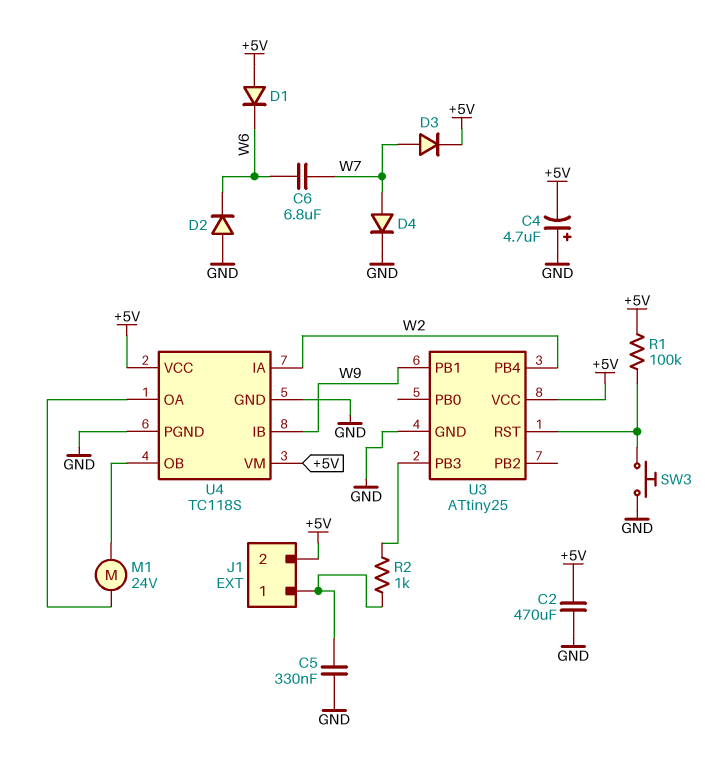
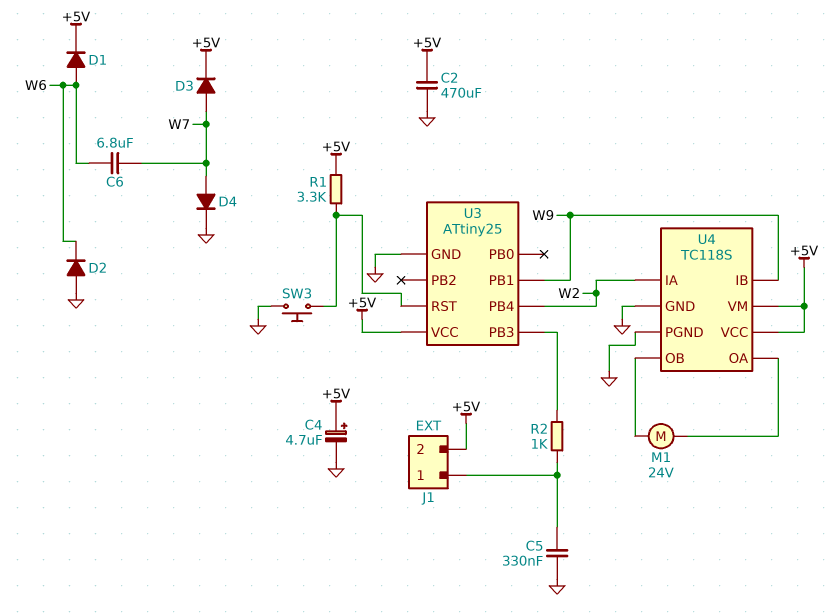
C4: 4.7uF (plus GND, minus +5V) -> 4.7uF (plus +5V, minus GND)
D1: diode (A +5V, K W6) -> diode (A W6, K +5V)
R1: 100k (+5V, U3/RST) -> 3.3k (+5V, U3/RST)

